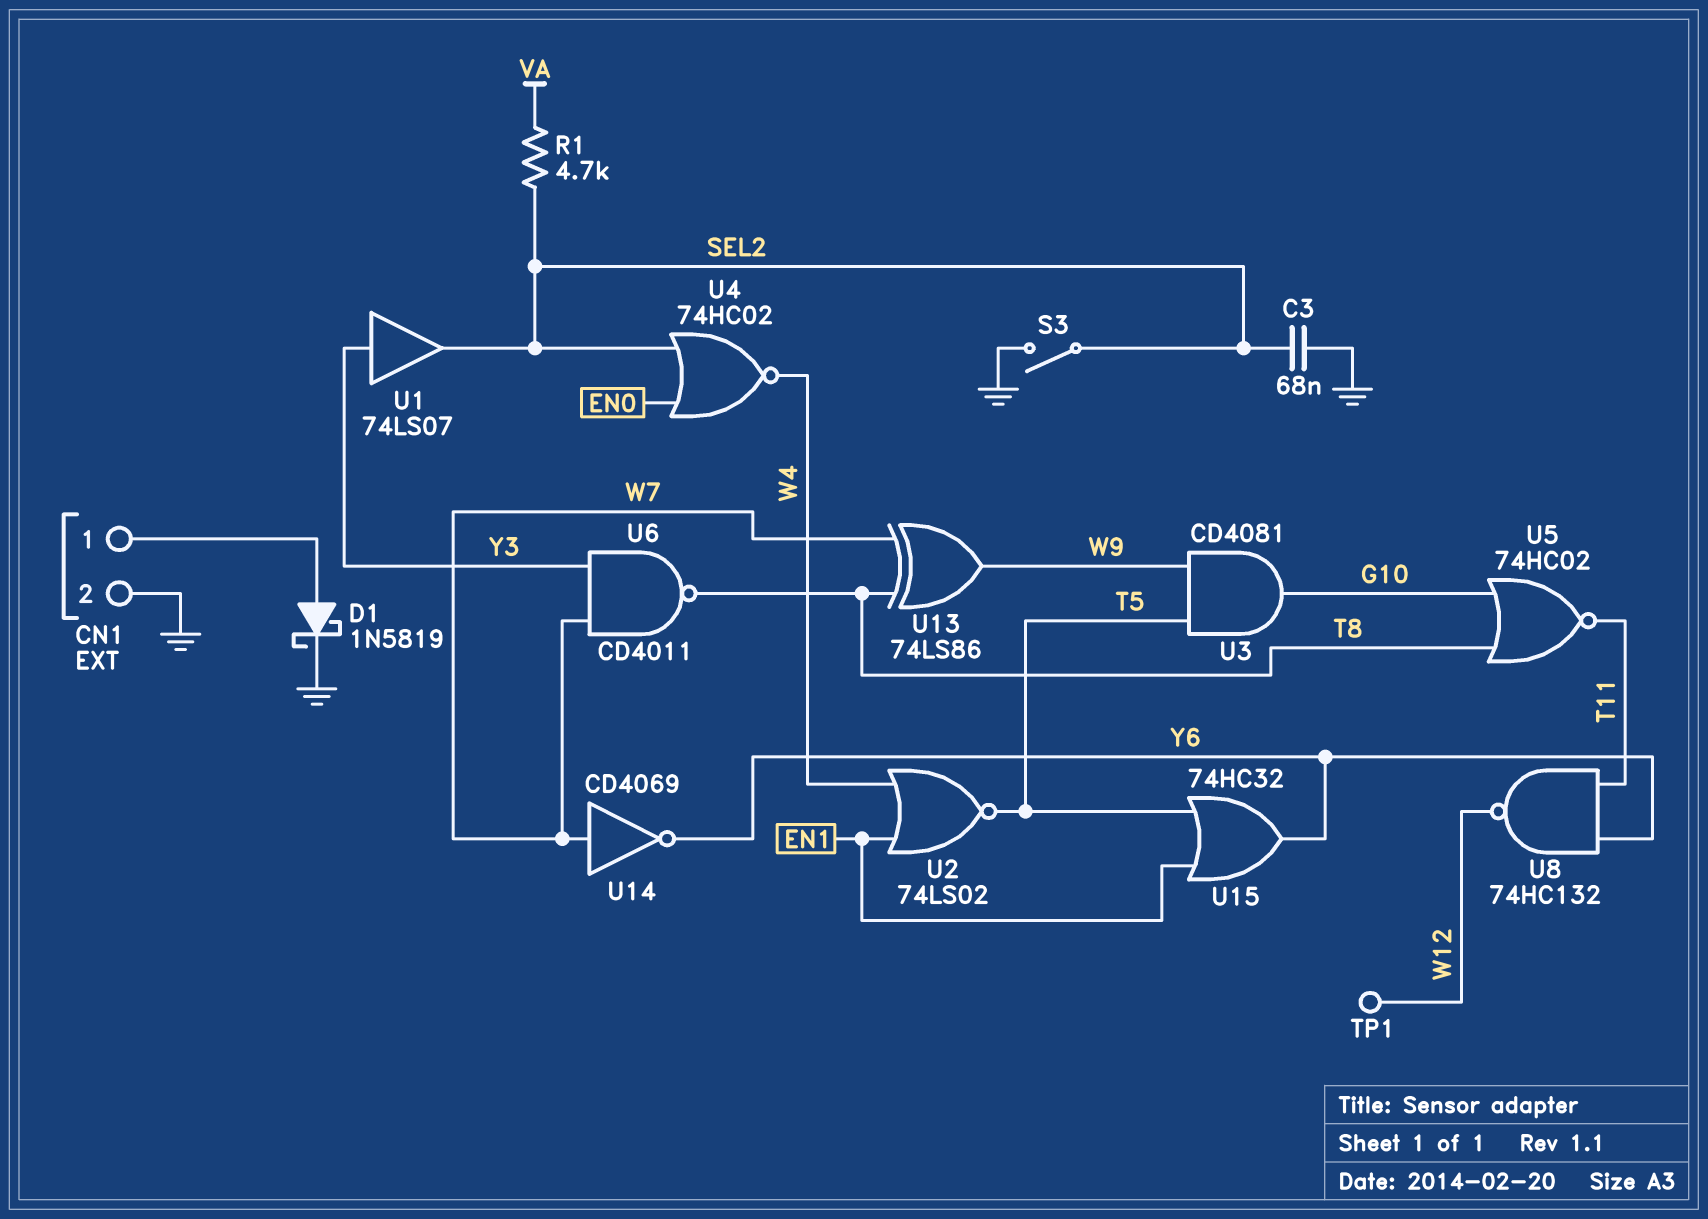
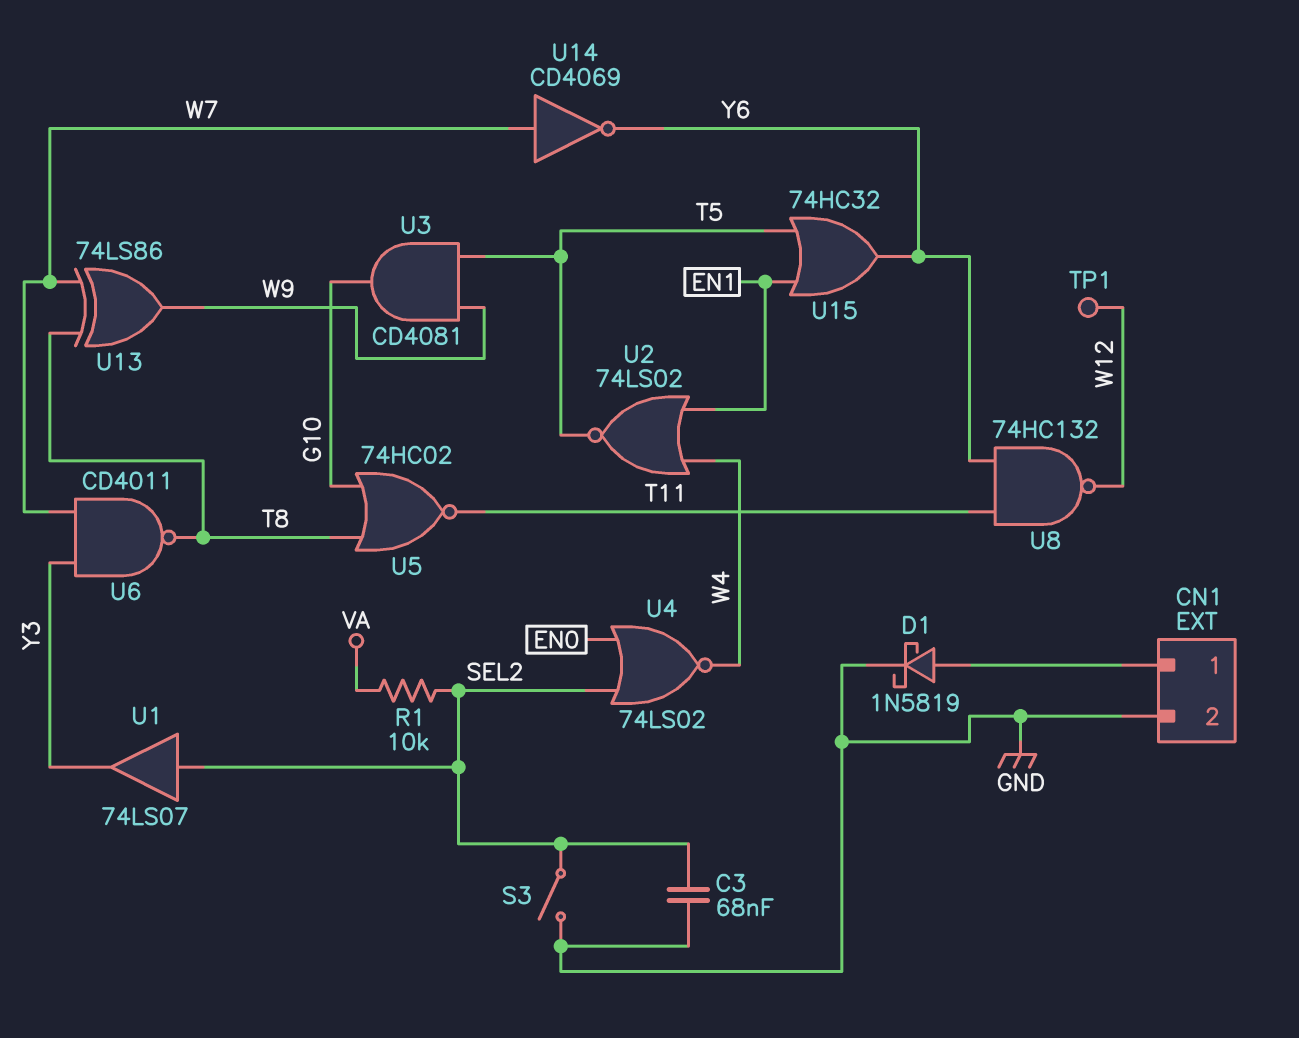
R1: 4.7k (SEL2, VA) -> 10k (SEL2, VA)
U1: buffer 74LS07 (in Y3, out SEL2) -> buffer 74LS07 (in SEL2, out Y3)
U4: NOR 74HC02 (in EN0, in SEL2, out W4) -> NOR 74LS02 (in EN0, in SEL2, out W4)

